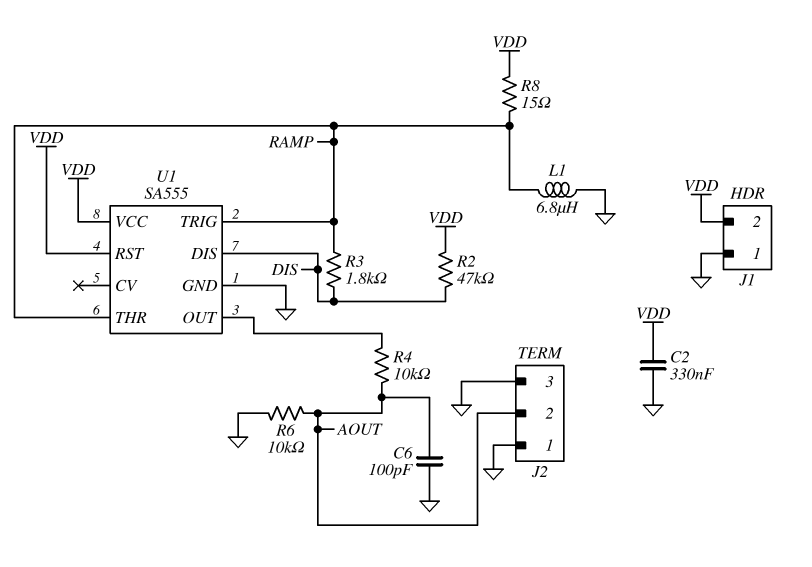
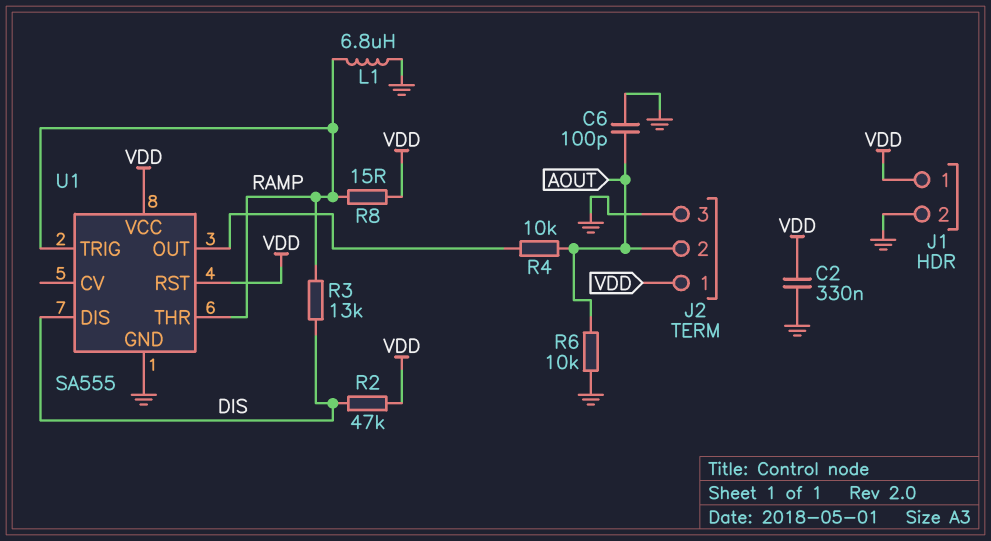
J1 pin 1: GND -> VDD
J1 pin 2: VDD -> GND
J2 pin 1: GND -> VDD
R3: 1.8k (DIS, RAMP) -> 13k (DIS, RAMP)

